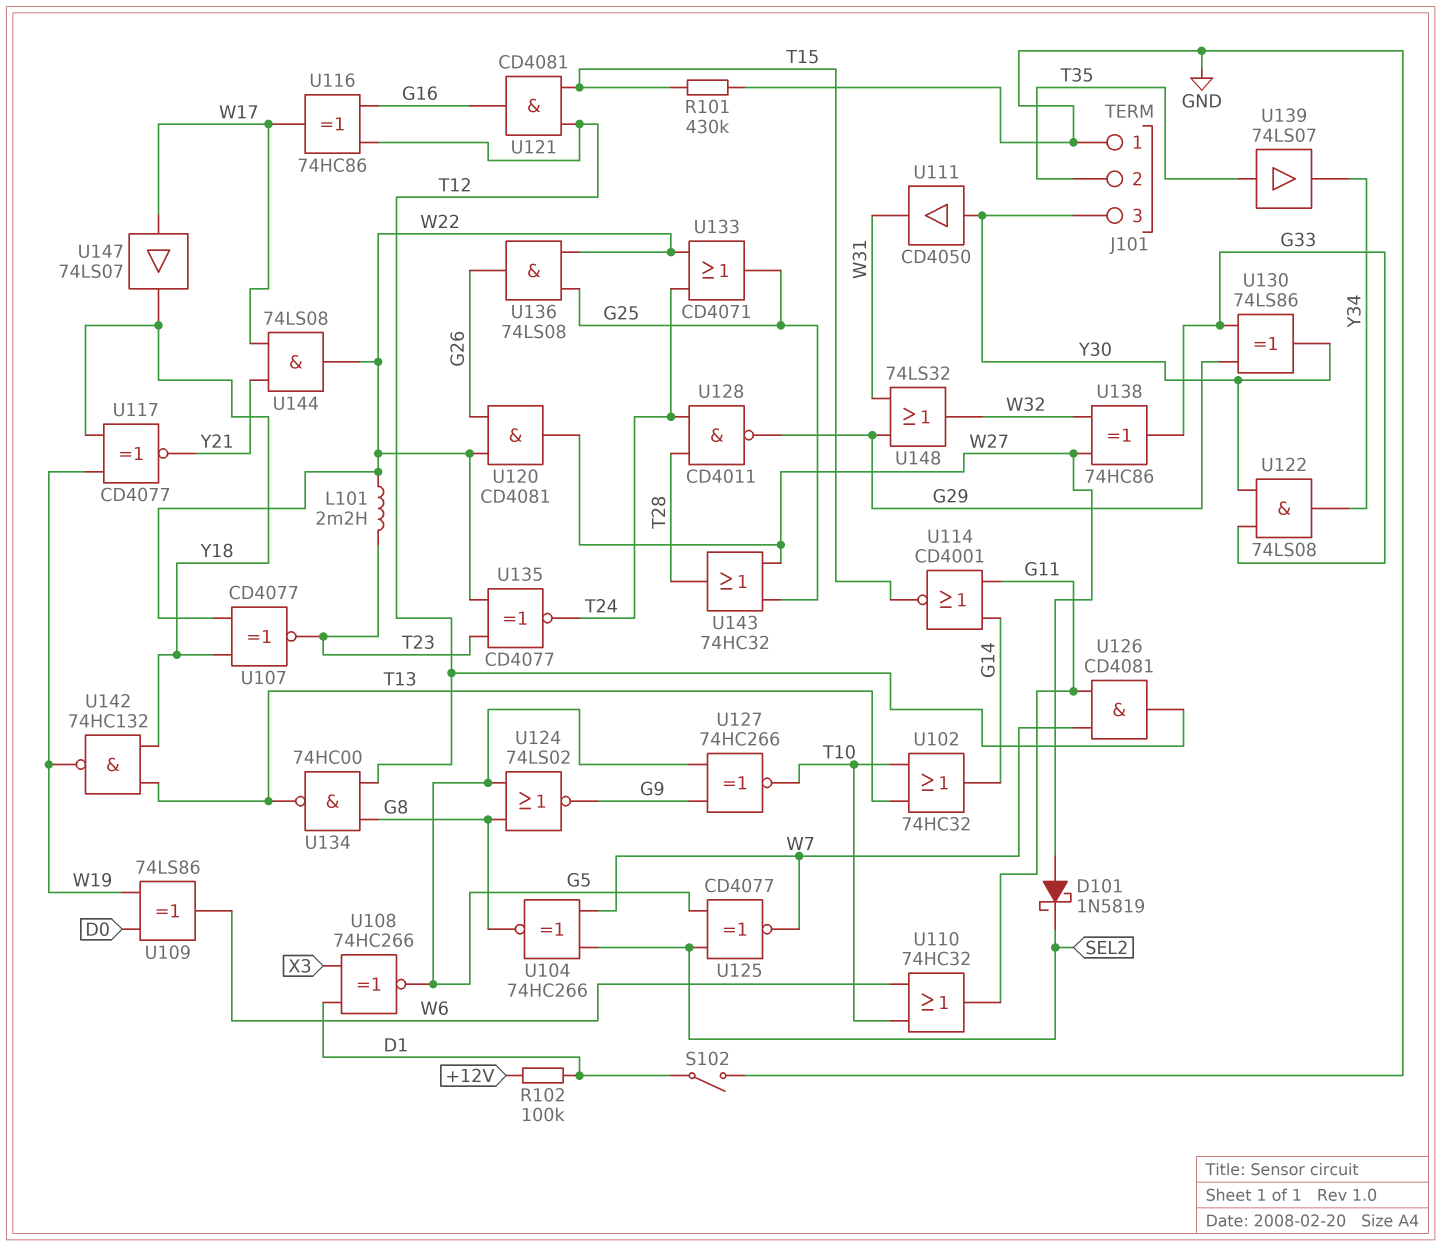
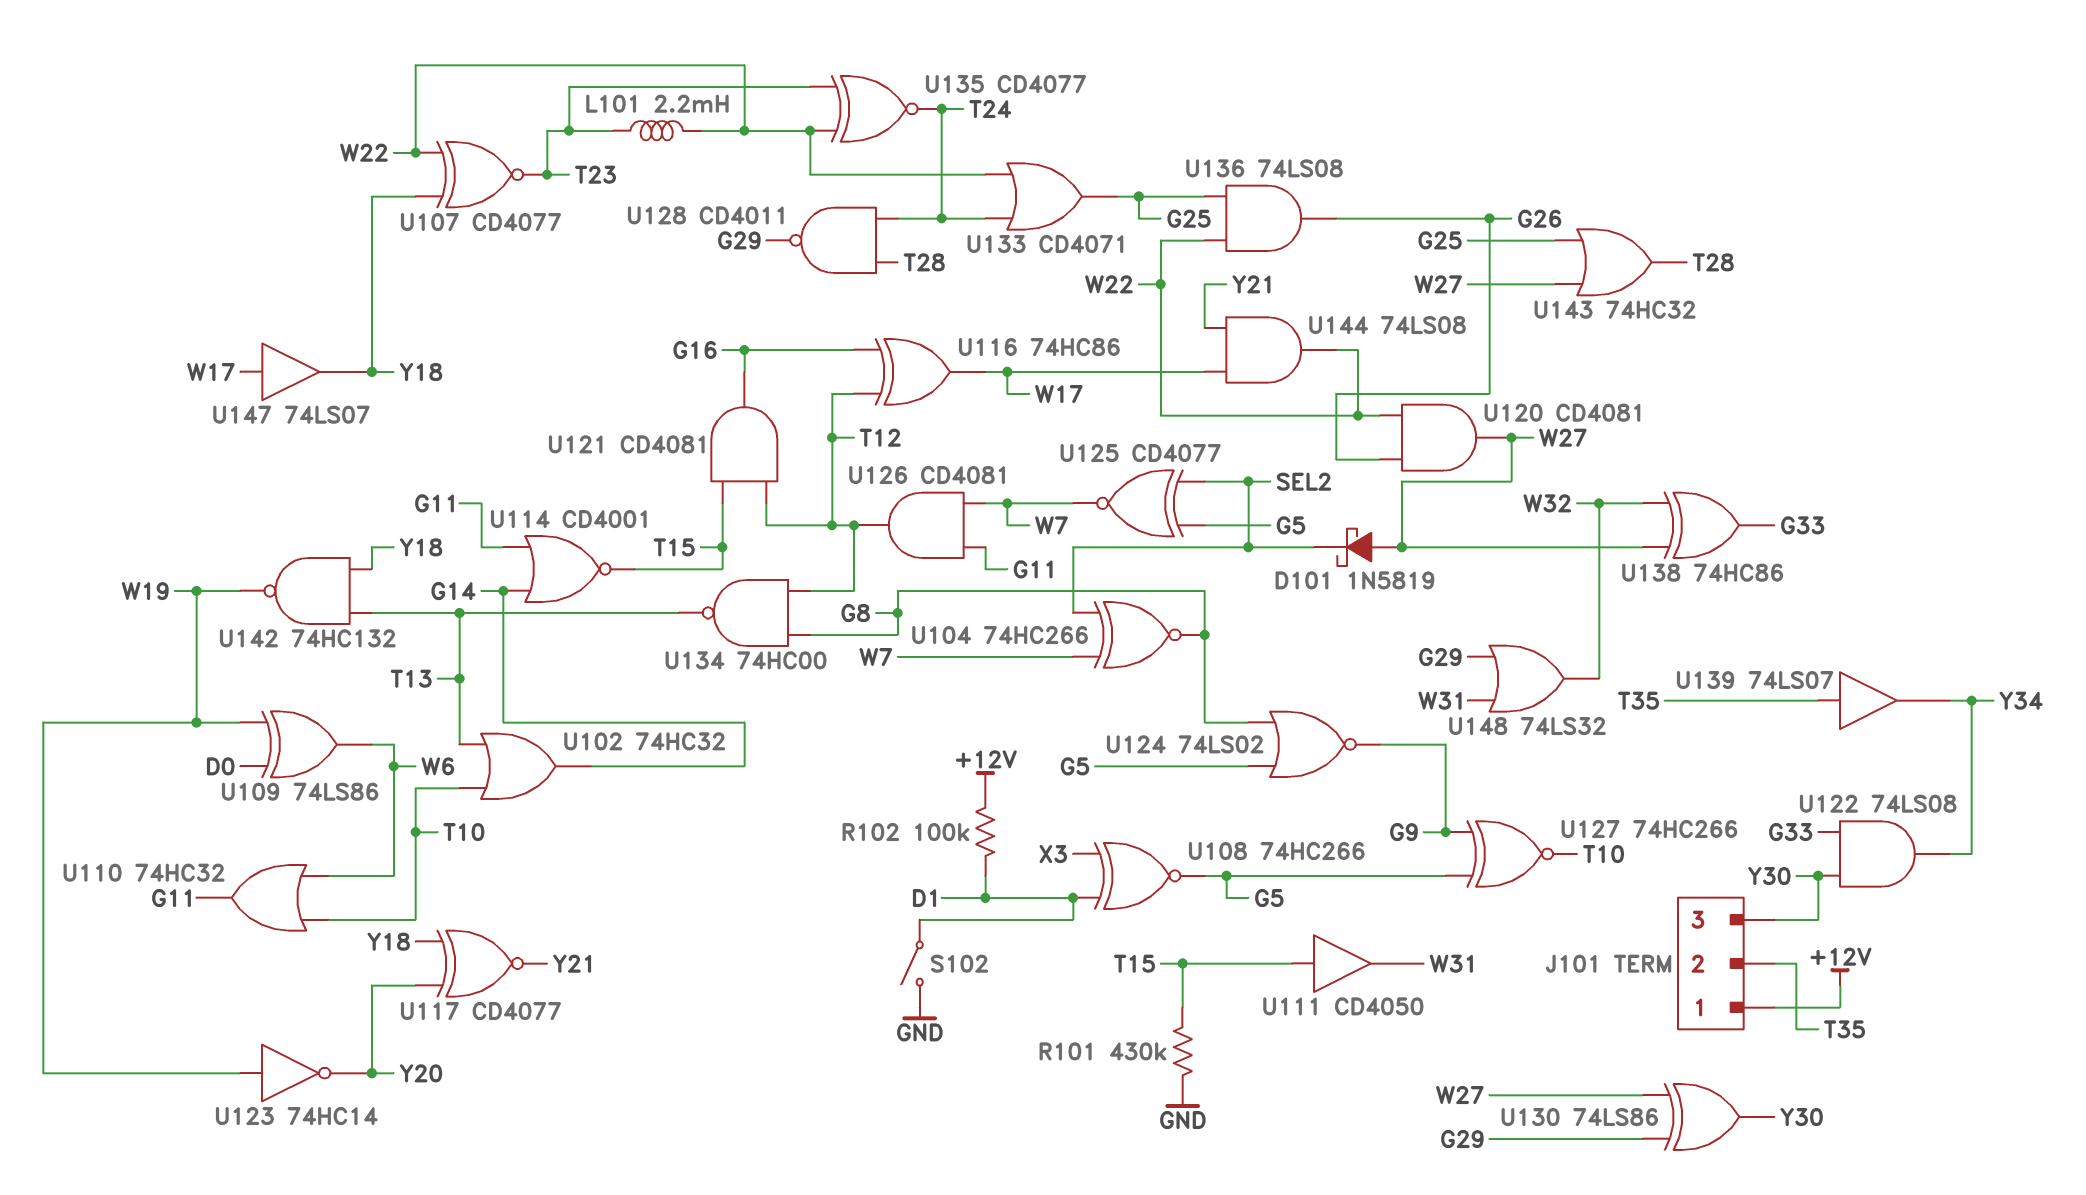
J101 pin 1: GND -> +12V
U111: buffer CD4050 (in Y30, out W31) -> buffer CD4050 (in T15, out W31)
U117: XNOR CD4077 (in W19, in Y18, out Y21) -> XNOR CD4077 (in Y18, in Y20, out Y21)
U123: none -> NOT 74HC14 (in W19, out Y20)
U130: XOR 74LS86 (in G29, in G33, out Y30) -> XOR 74LS86 (in G29, in W27, out Y30)

